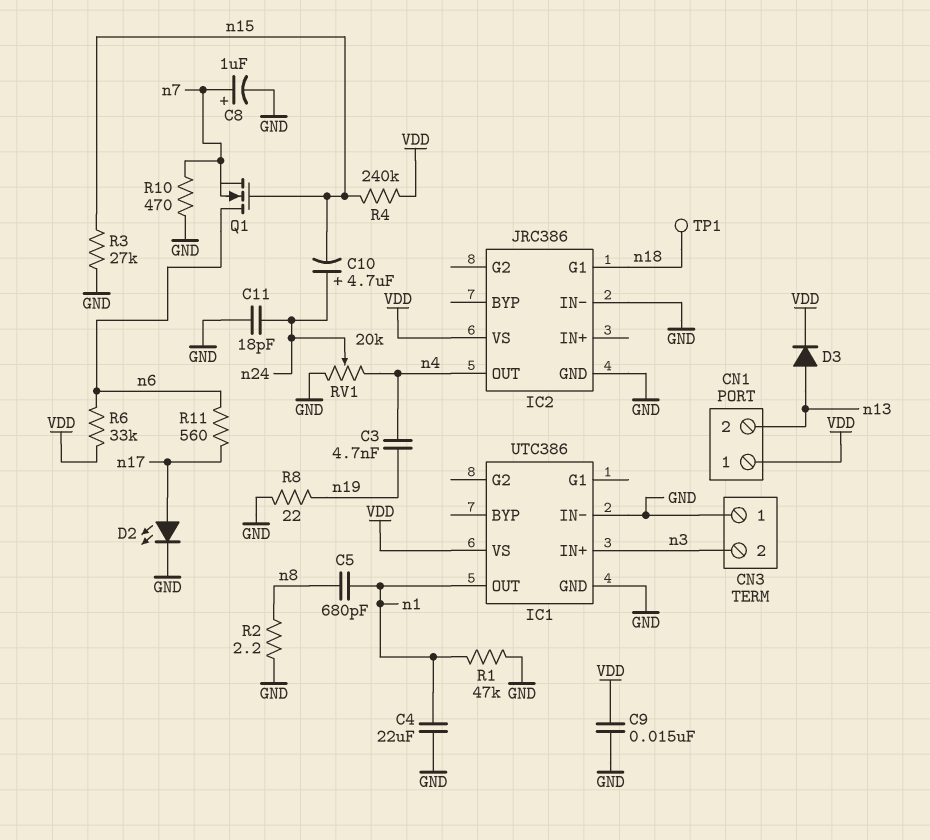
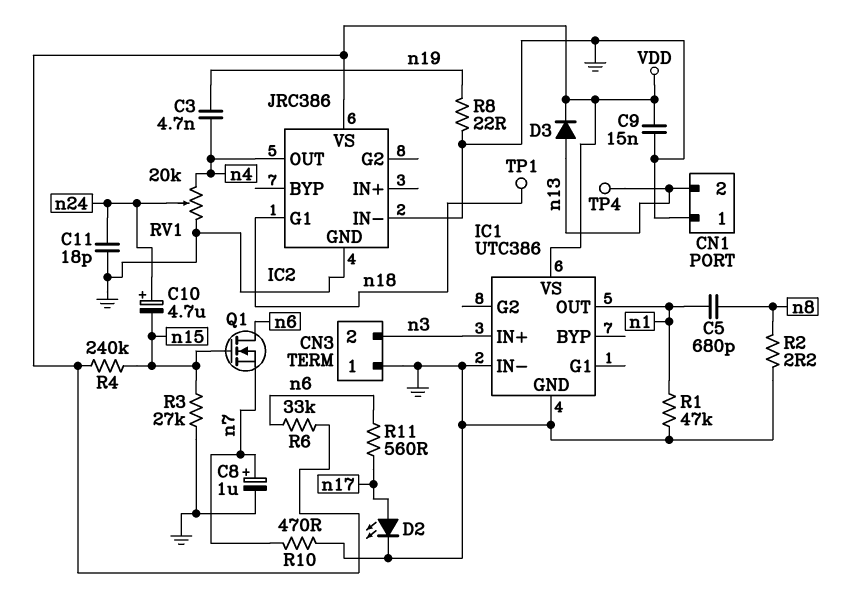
C4: 22uF (GND, n1) -> none
CN1 pin 1: VDD -> GND
TP4: none -> test point (n13)

